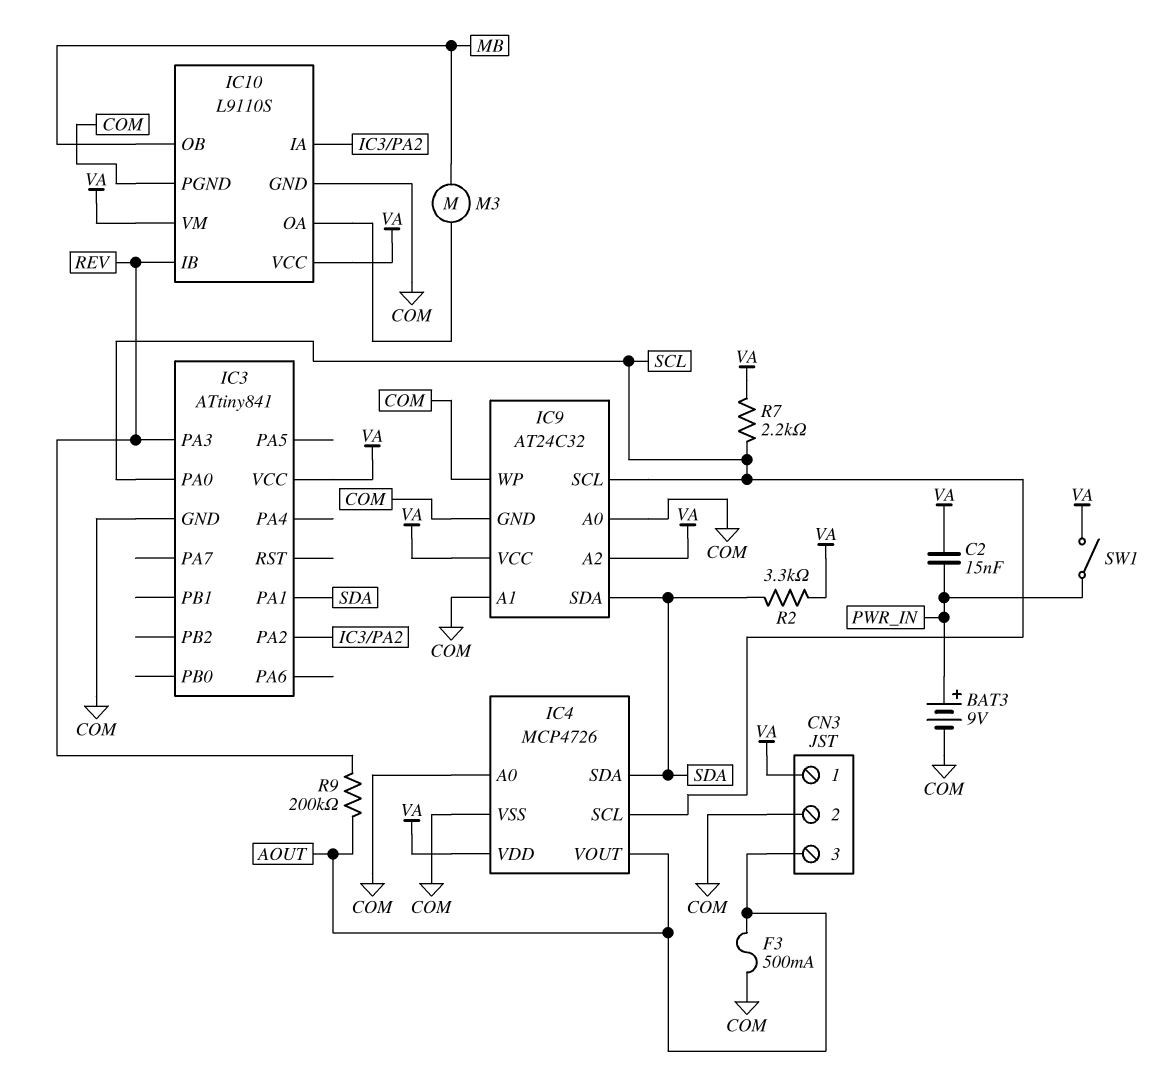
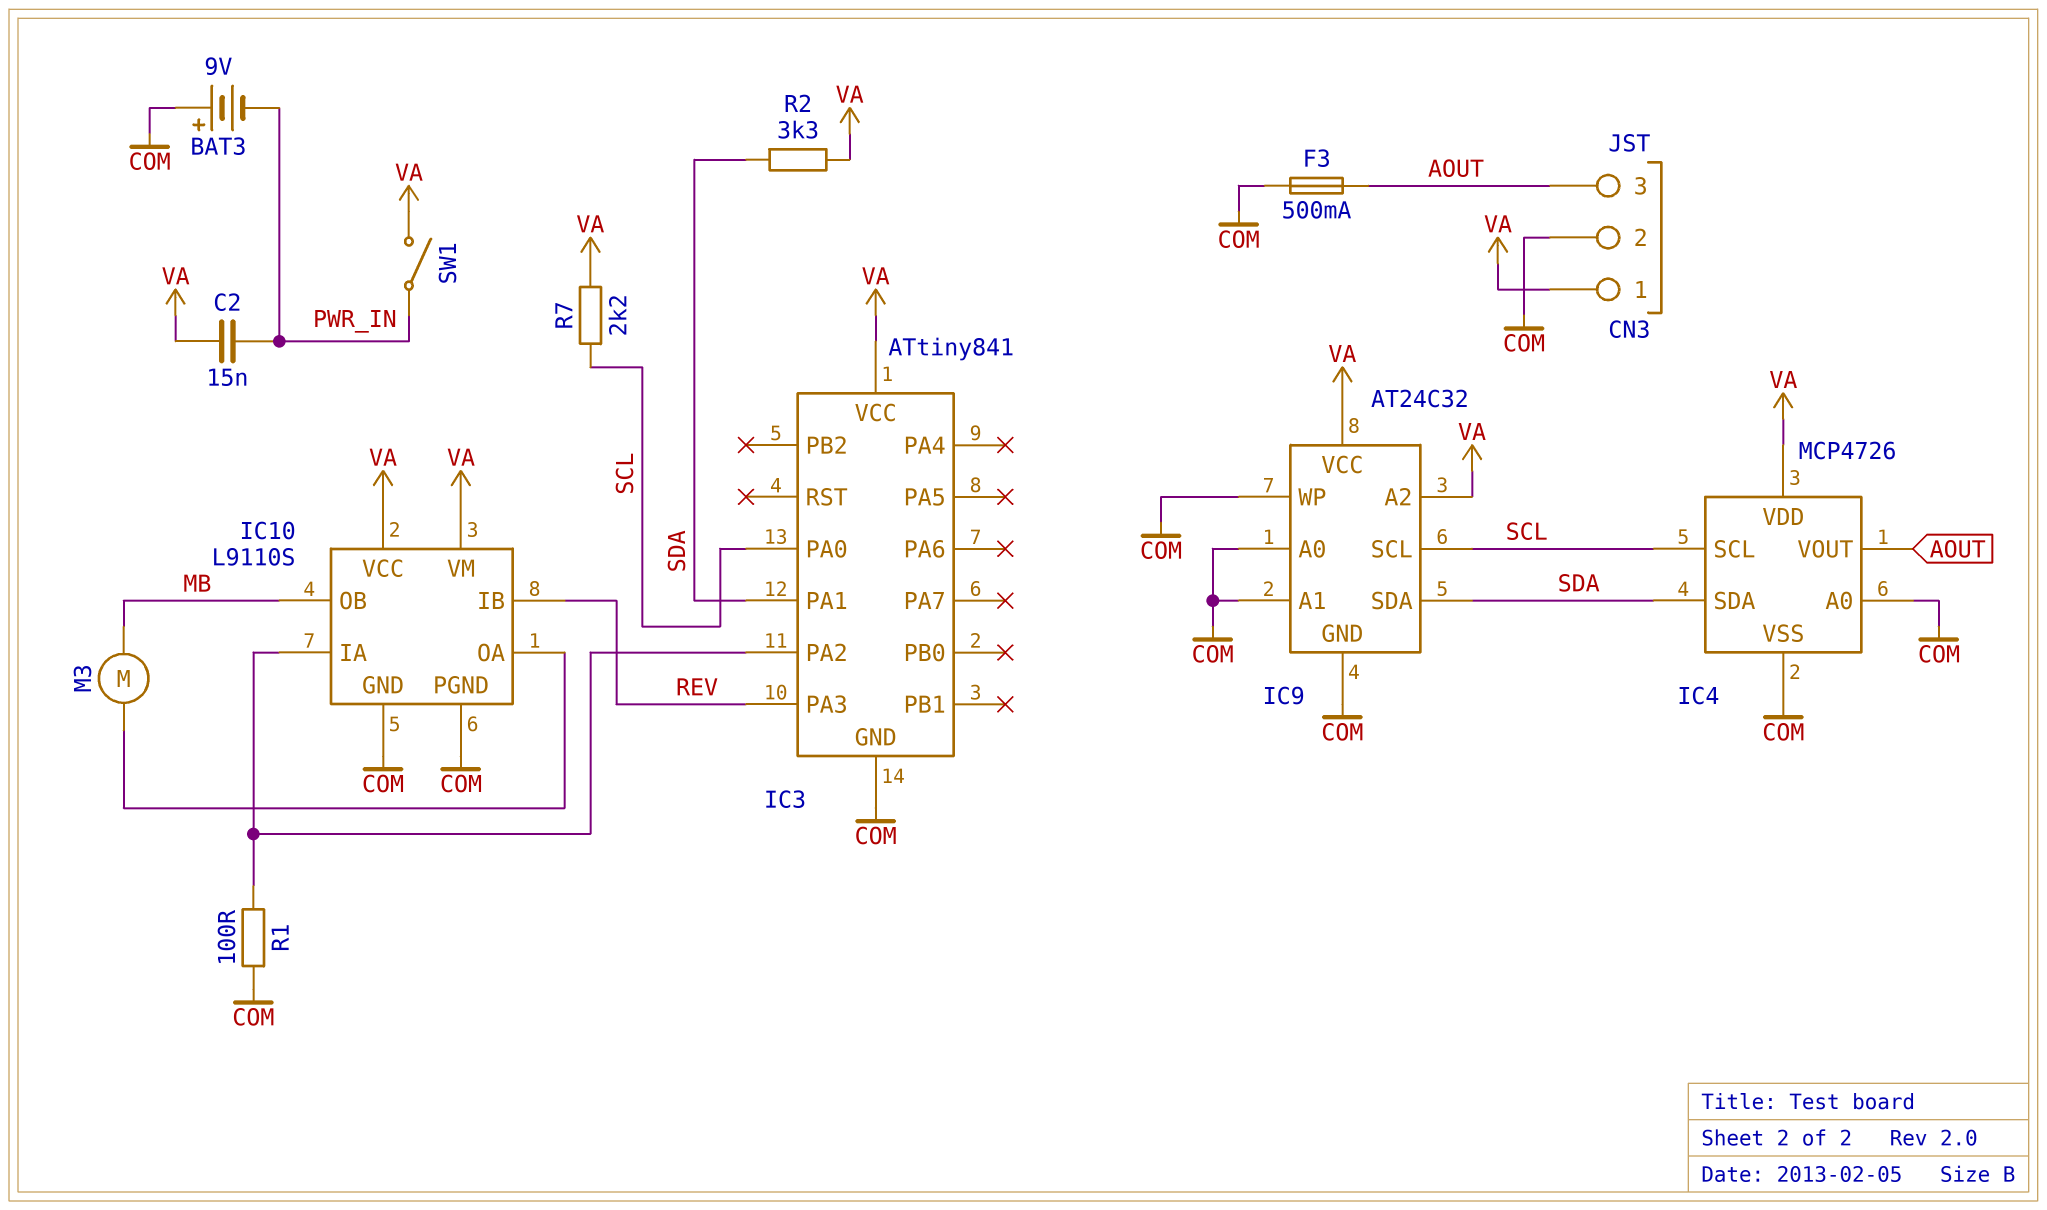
BAT3: 9V (plus PWR_IN, minus COM) -> 9V (plus COM, minus PWR_IN)
R1: none -> 100 (COM, IC3/PA2)
R9: 200k (AOUT, REV) -> none

